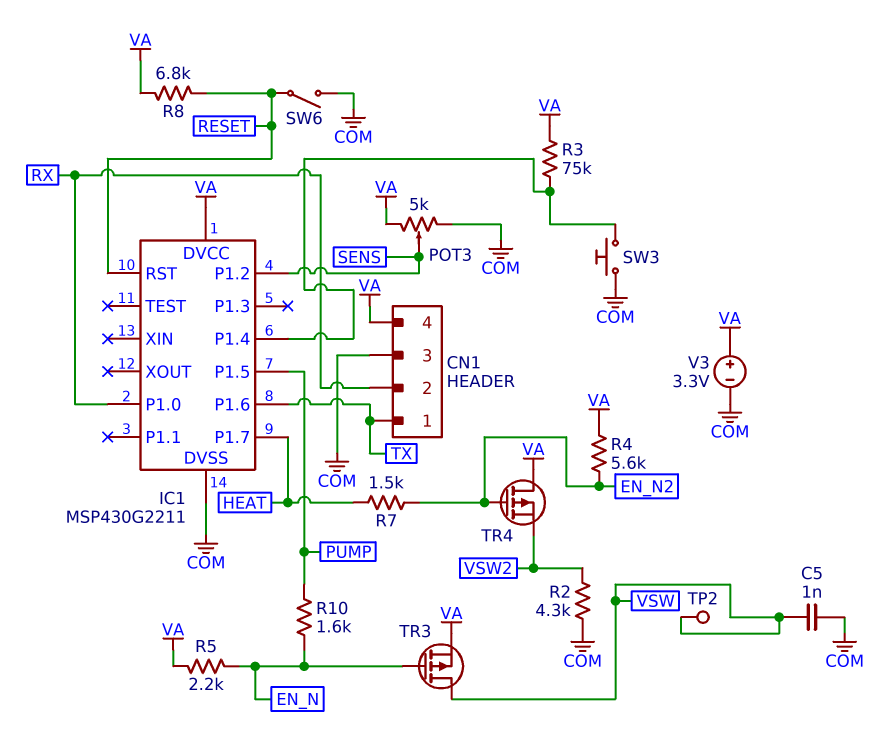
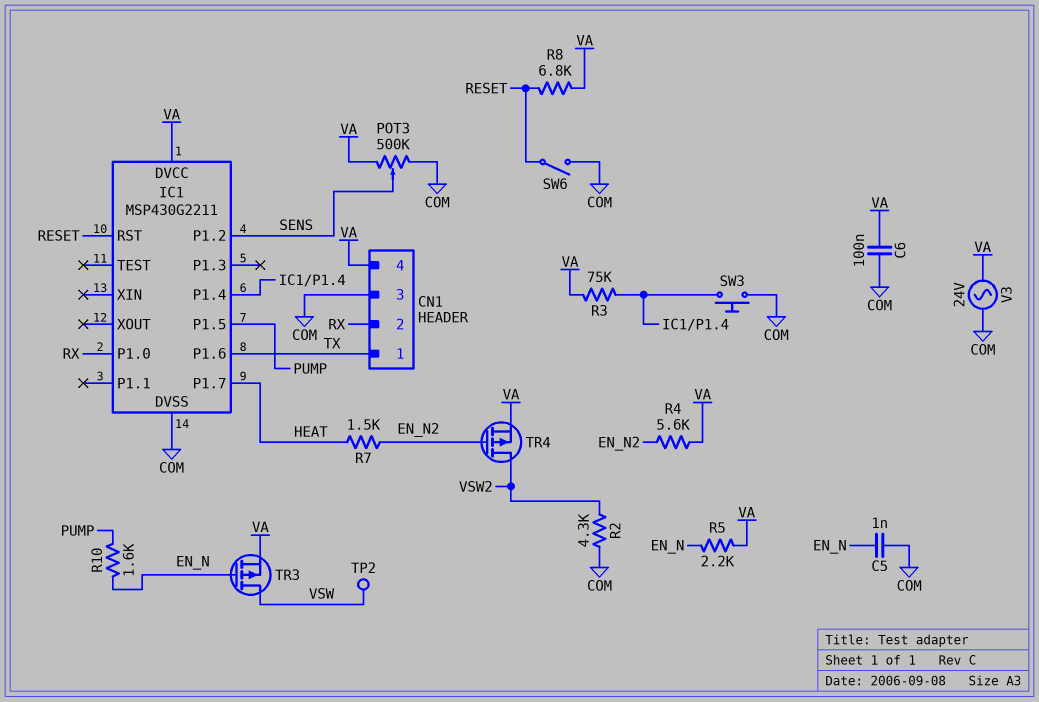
C5: 1nF (COM, VSW) -> 1nF (COM, EN_N)
C6: none -> 100nF (COM, VA)
POT3: 5k (COM, VA, wiper SENS) -> 500k (COM, VA, wiper SENS)
TR4: PMOS (G EN_N2, D VA, S VSW2) -> PMOS (G EN_N2, D VSW2, S VA)
V3: 3.3V (plus VA, minus COM) -> AC 24V (COM, VA)

